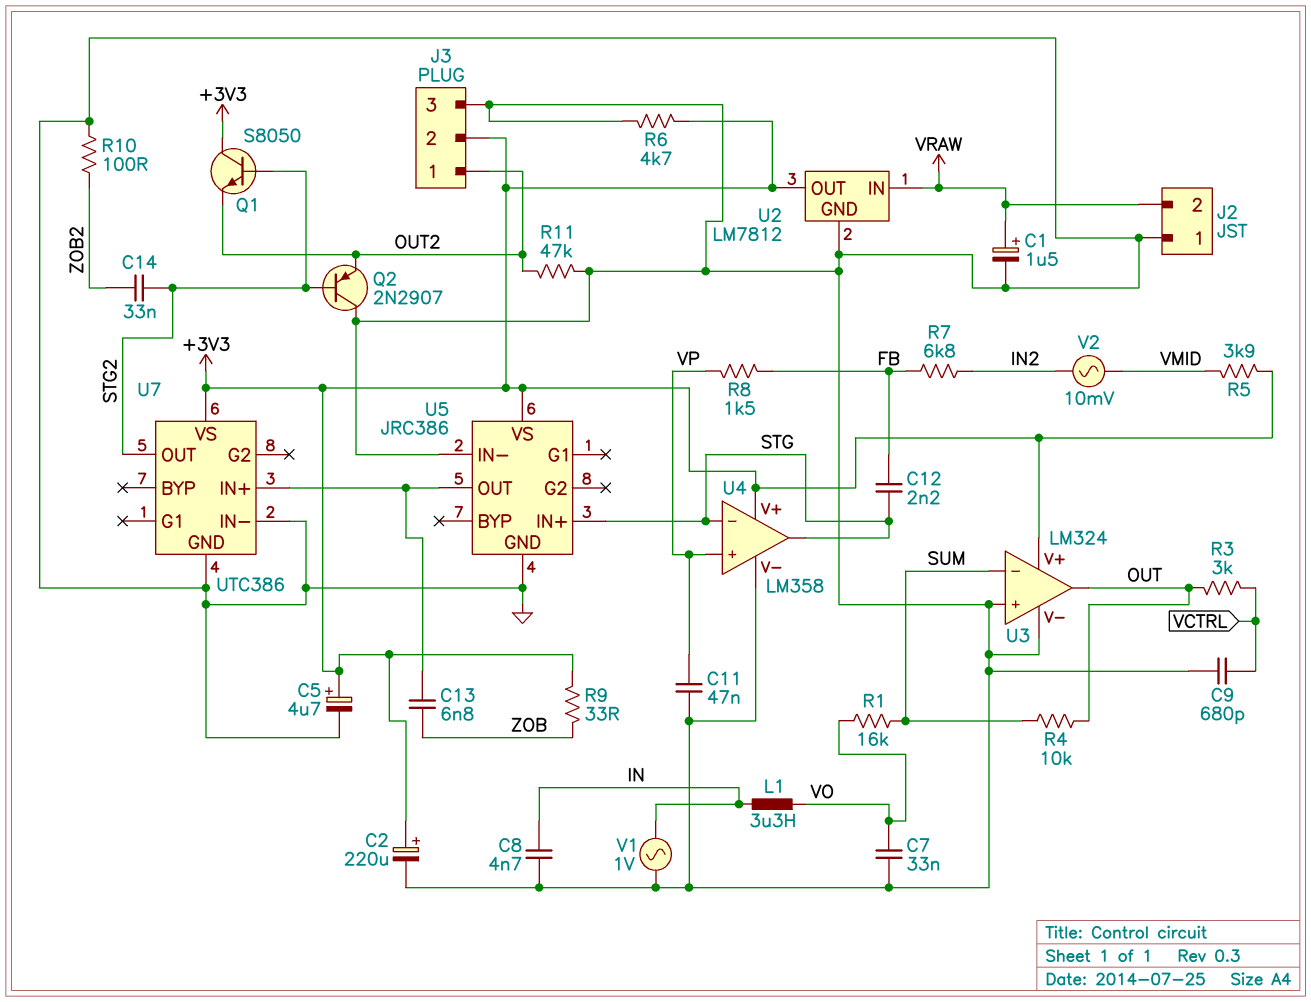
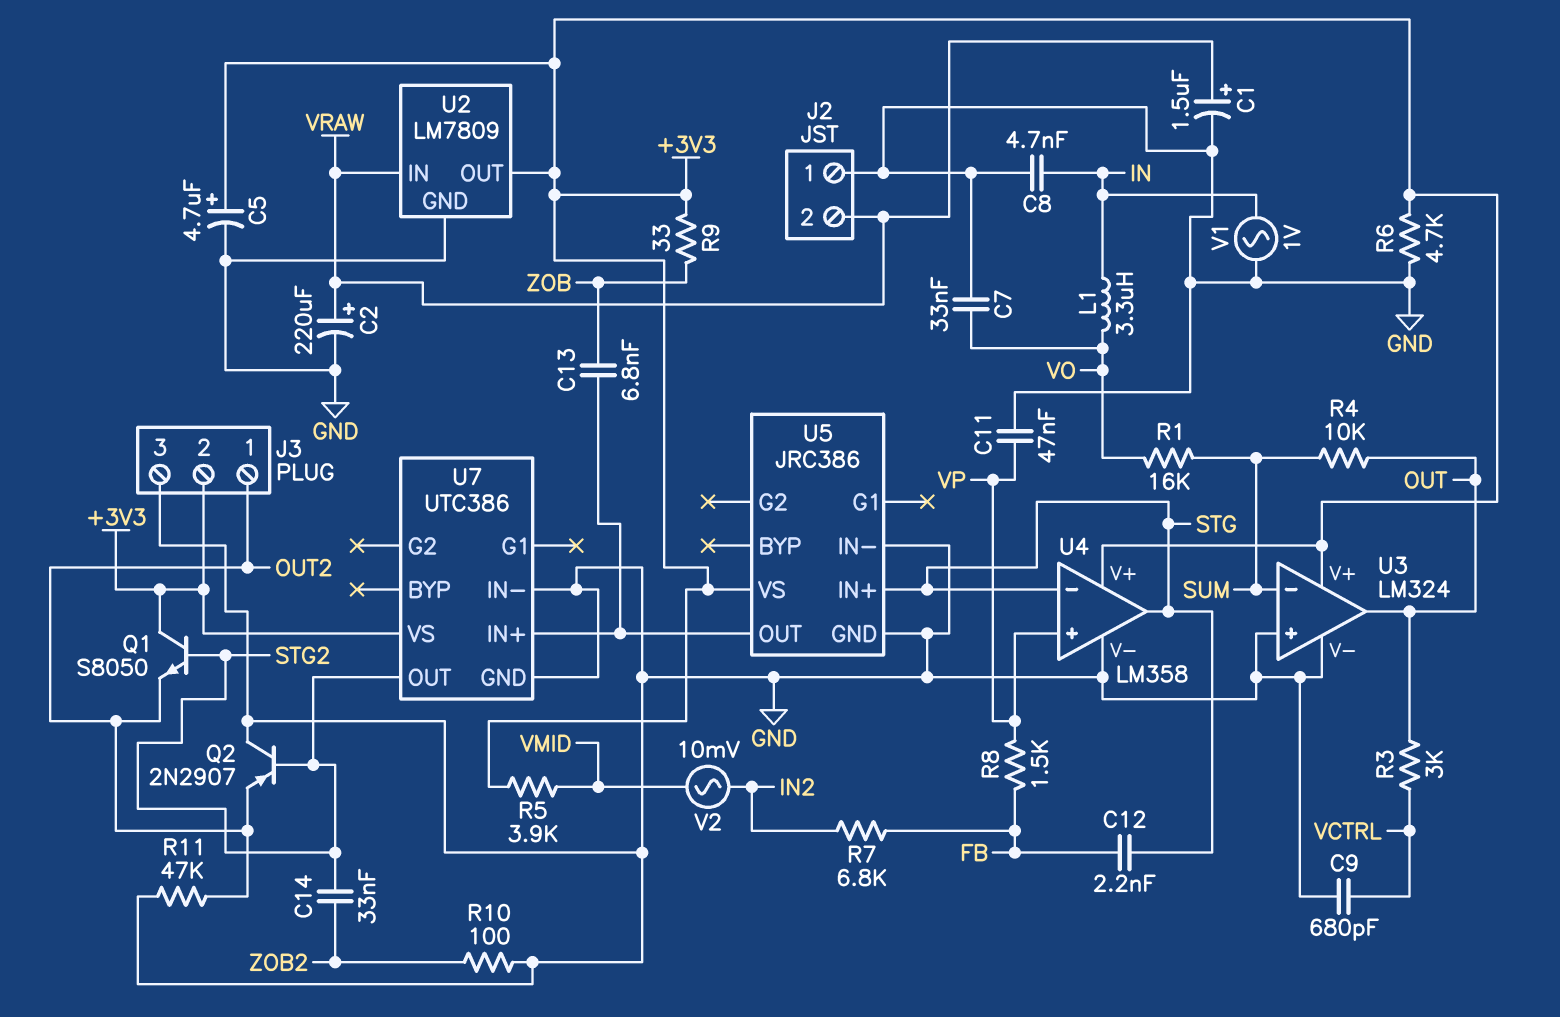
C2: 220uF (plus +3V3, minus GND) -> 220uF (plus VRAW, minus GND)
U2: LM7812 -> LM7809

